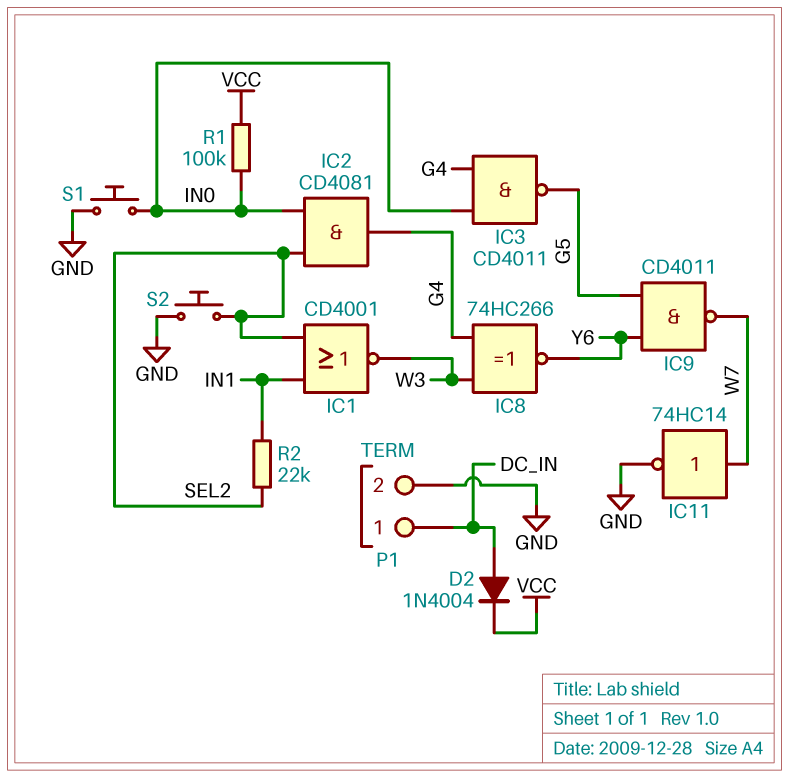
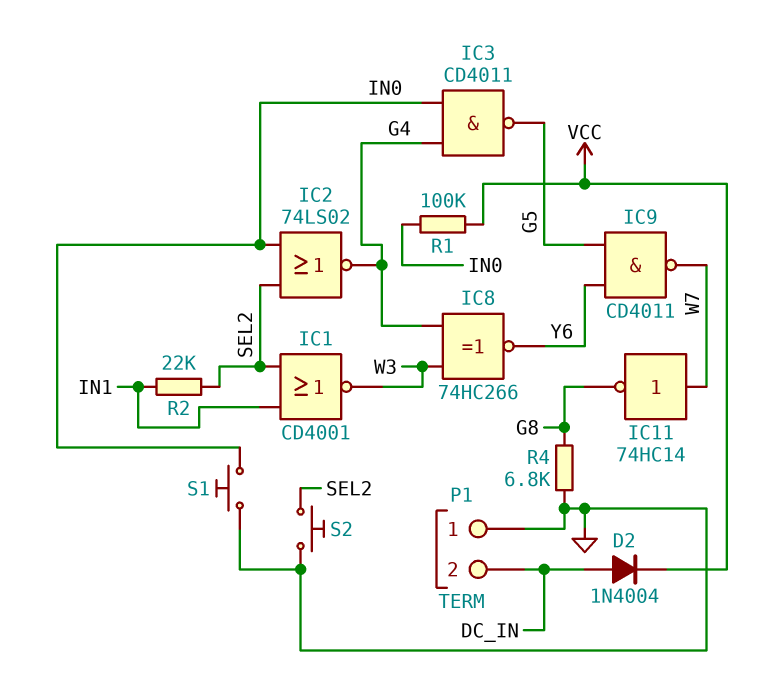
IC2: AND CD4081 (in IN0, in SEL2, out G4) -> NOR 74LS02 (in IN0, in SEL2, out G4)
IC11: NOT 74HC14 (in W7, out GND) -> NOT 74HC14 (in W7, out G8)
P1 pin 1: DC_IN -> GND
P1 pin 2: GND -> DC_IN
R4: none -> 6.8k (G8, GND)

